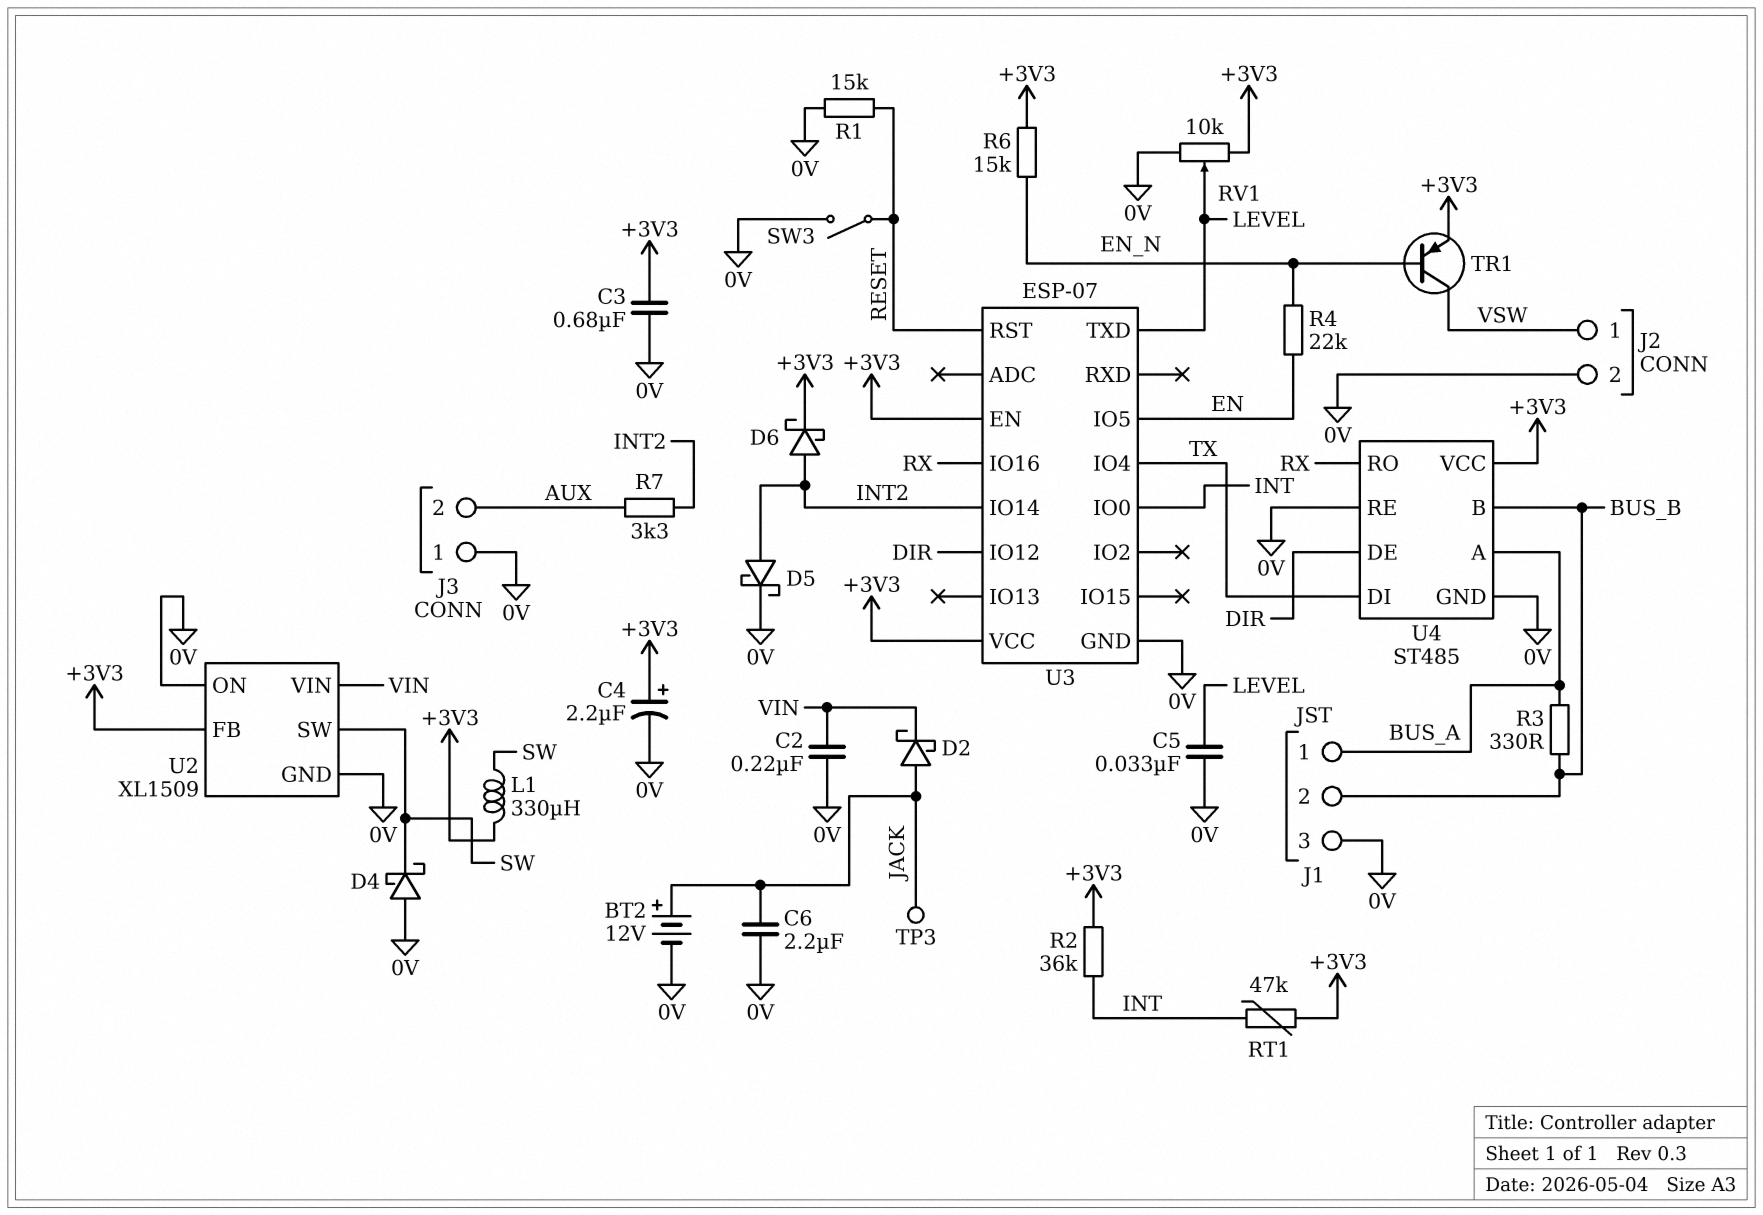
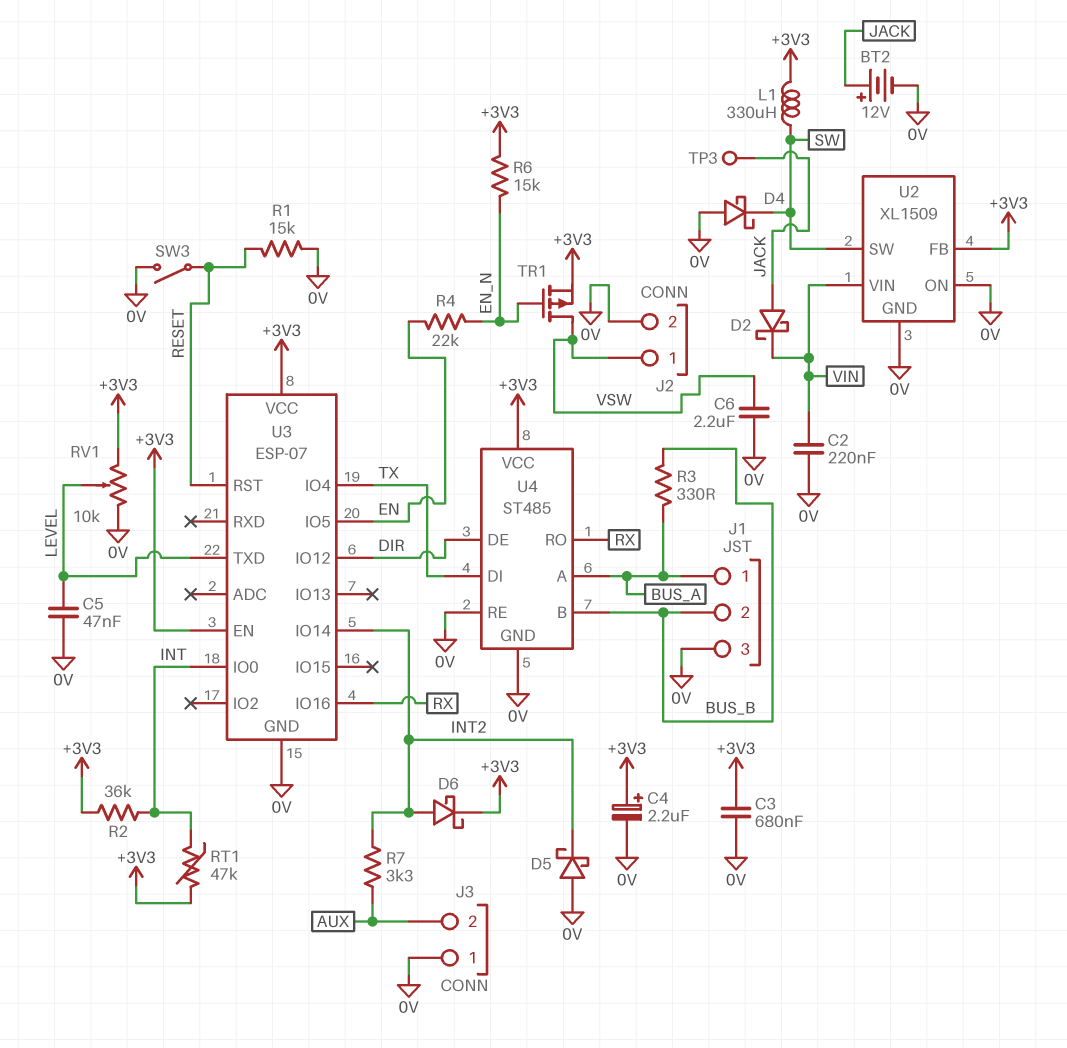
C5: 33nF (0V, LEVEL) -> 47nF (0V, LEVEL)
C6: 2.2uF (0V, JACK) -> 2.2uF (0V, VSW)
D5: schottky (A INT2, K 0V) -> schottky (A 0V, K INT2)
TR1: PNP (B EN_N, C VSW, E +3V3) -> PMOS (G EN_N, D VSW, S +3V3)

